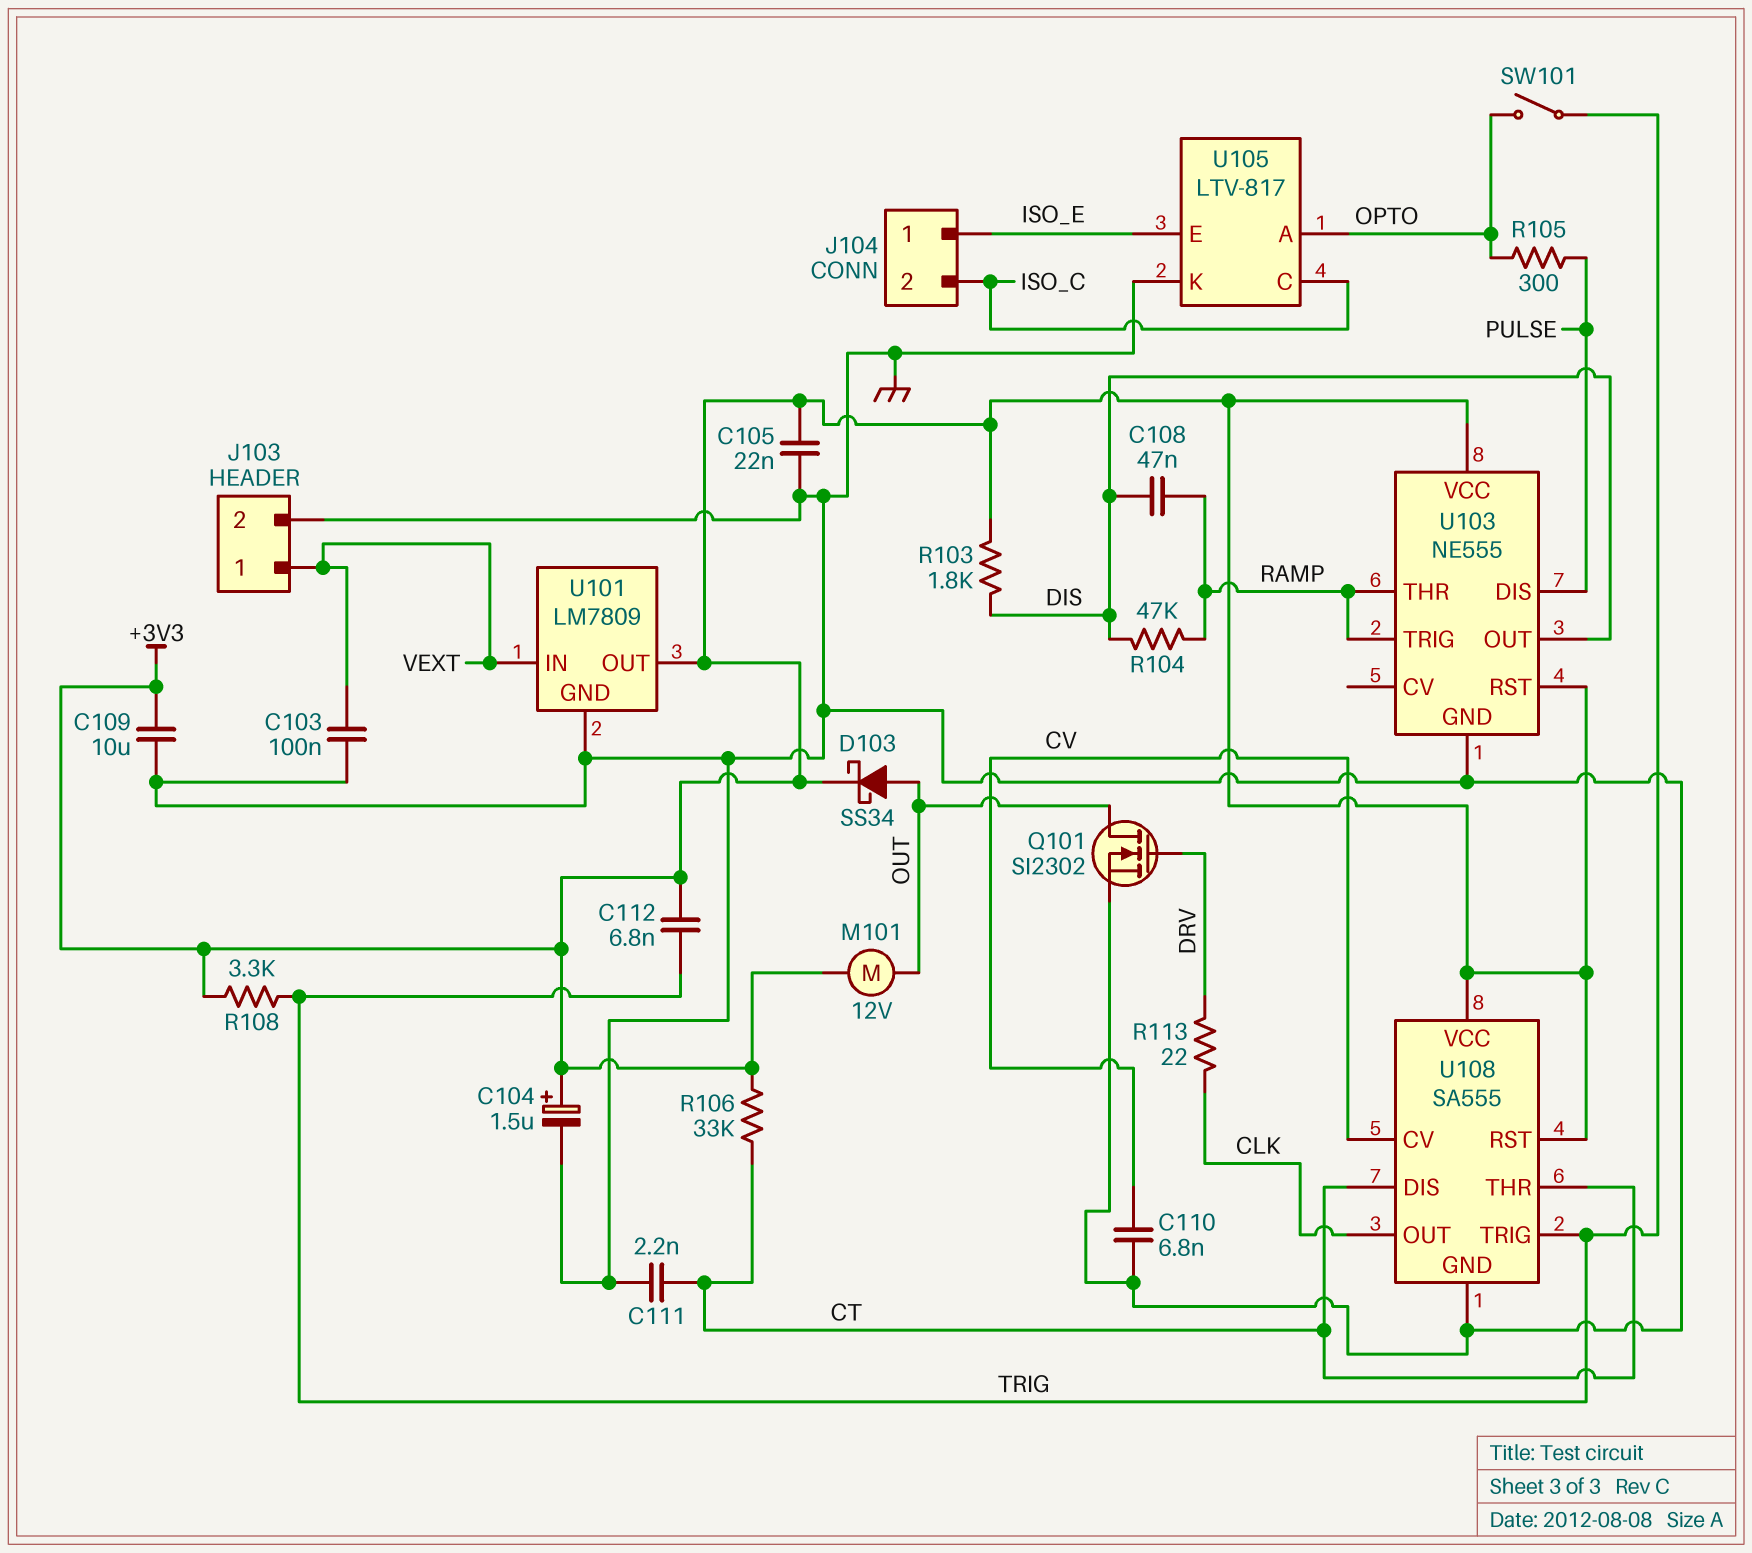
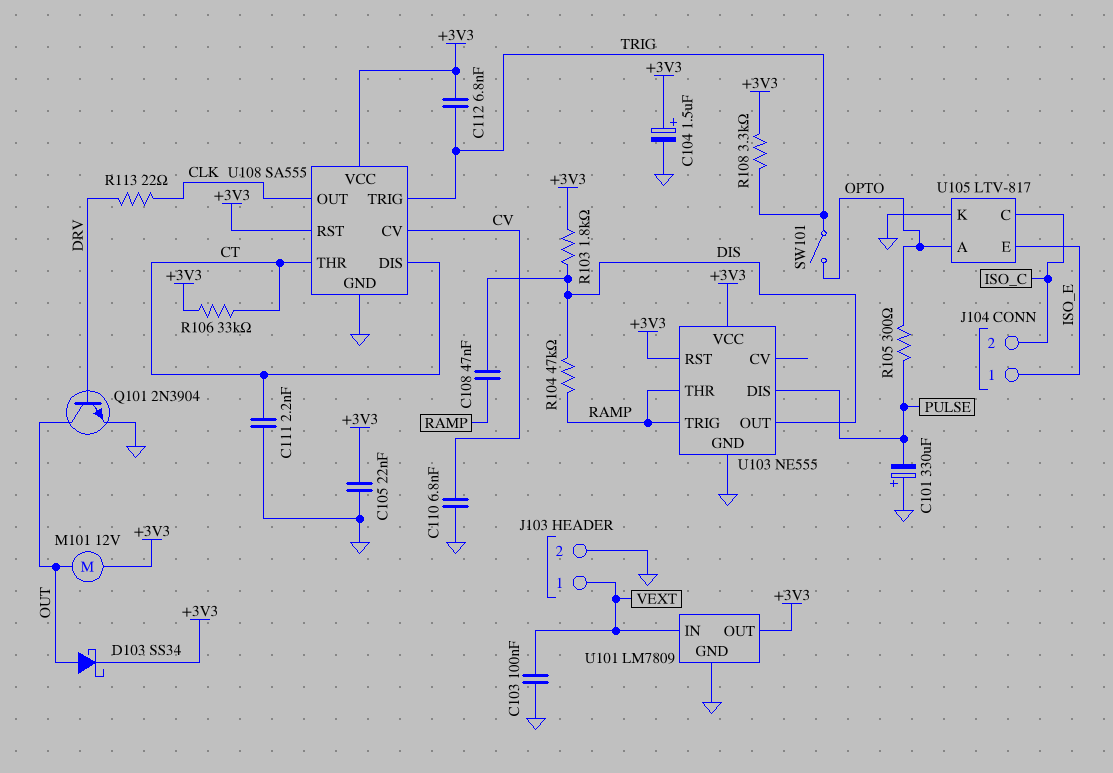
C101: none -> 330uF (plus GND, minus PULSE)
C109: 10uF (+3V3, GND) -> none
Q101: NMOS SI2302 (G DRV, D OUT, S GND) -> NPN 2N3904 (B DRV, C OUT, E GND)

